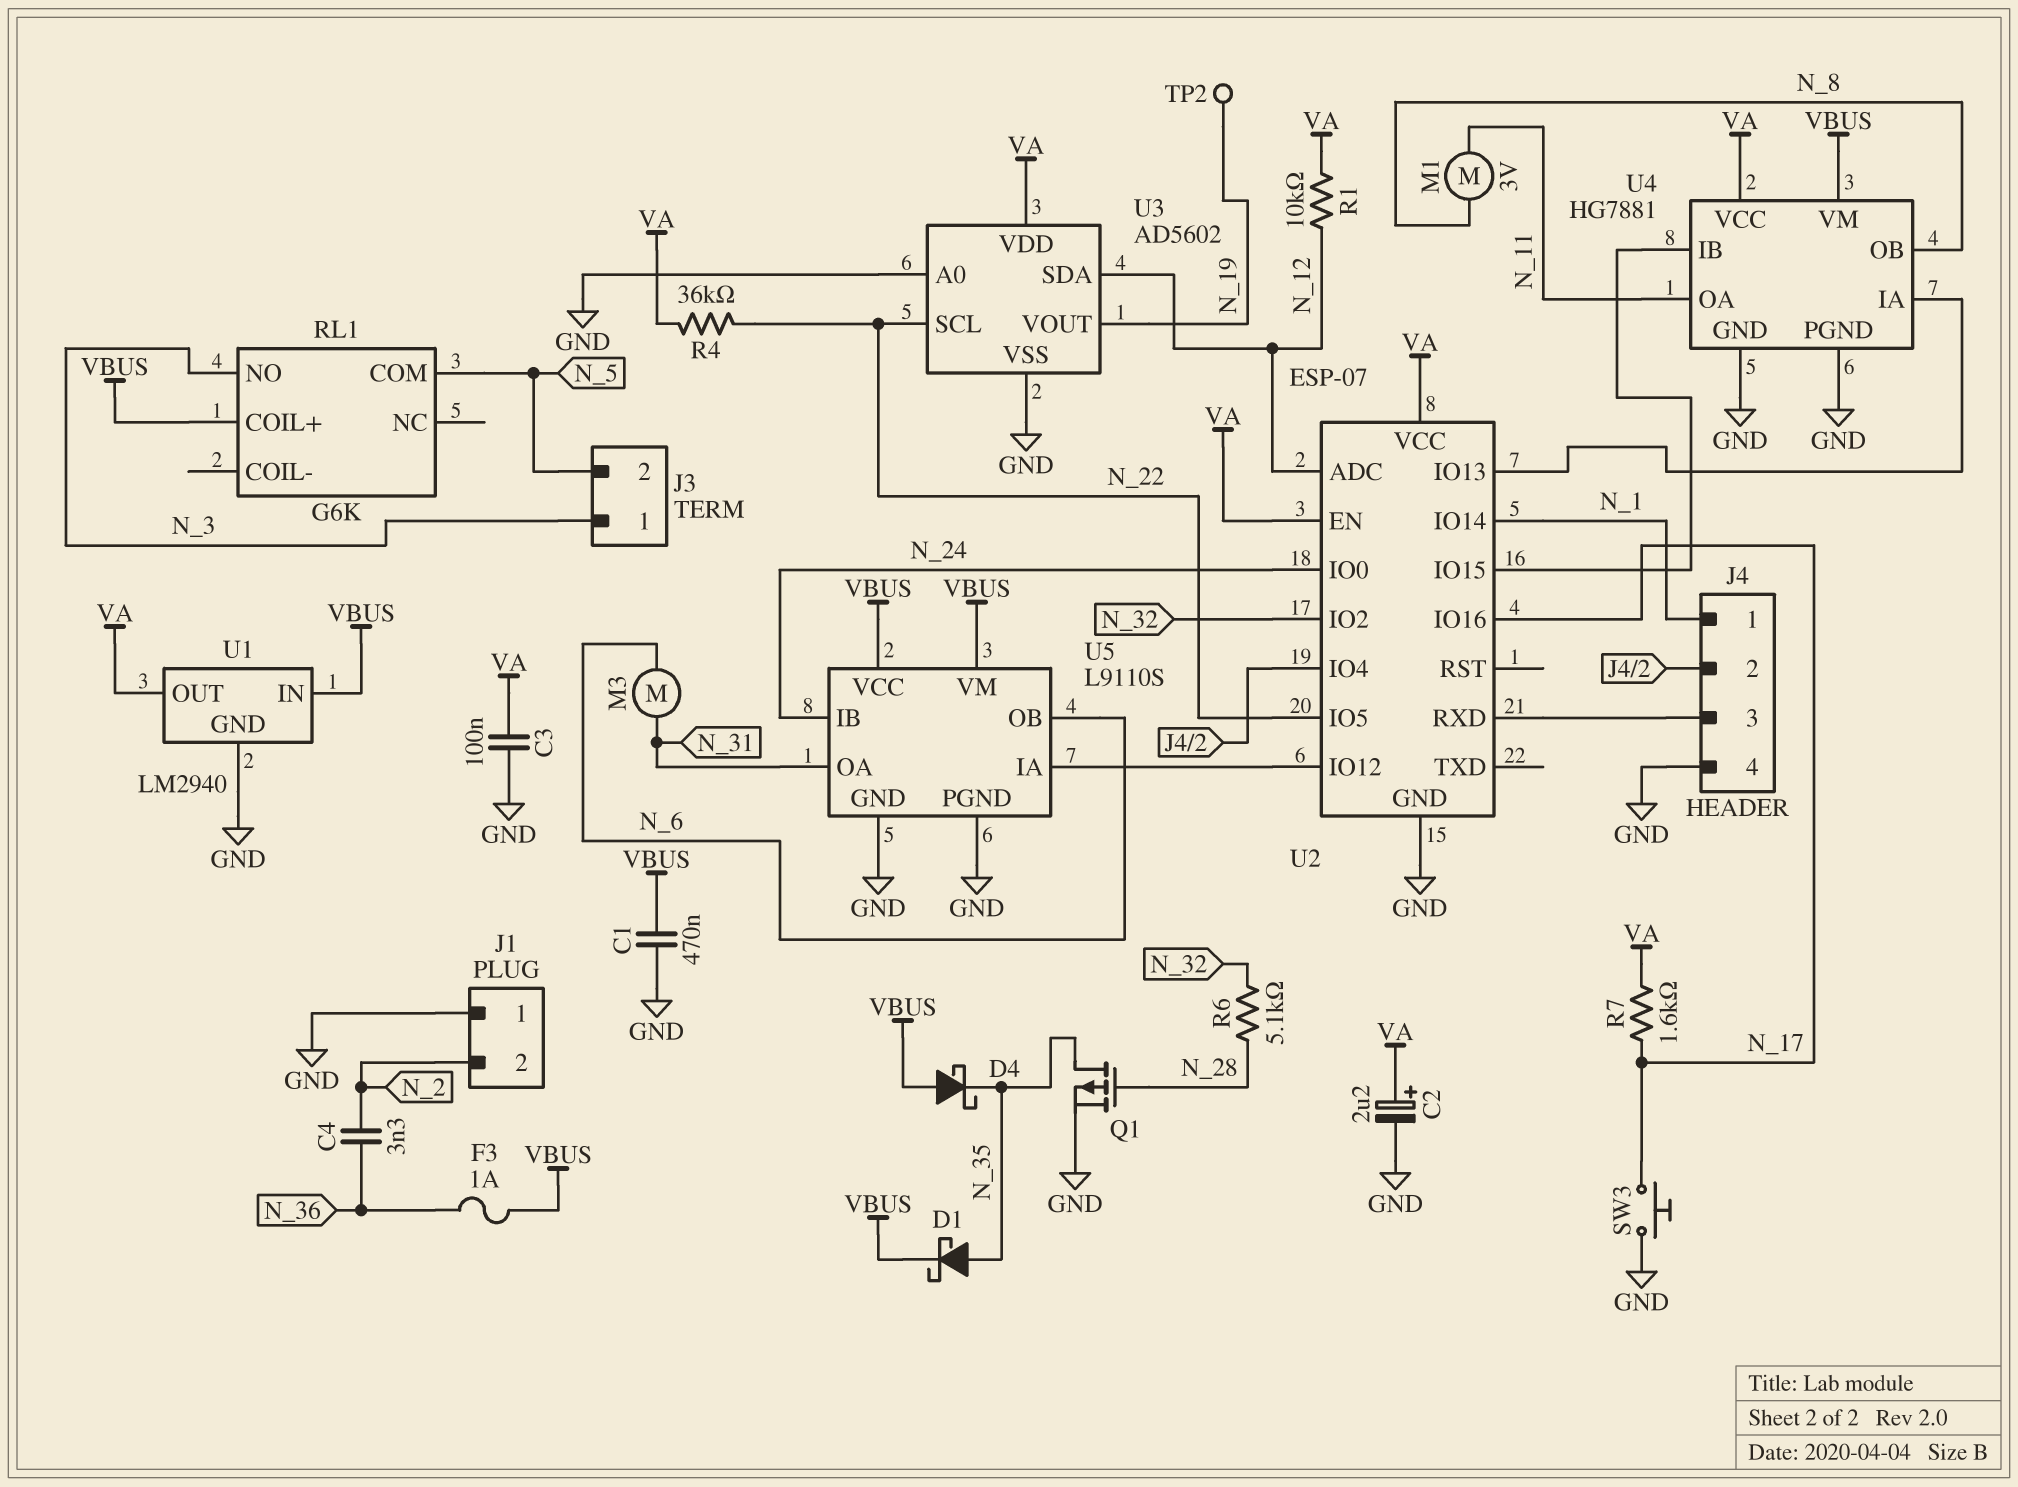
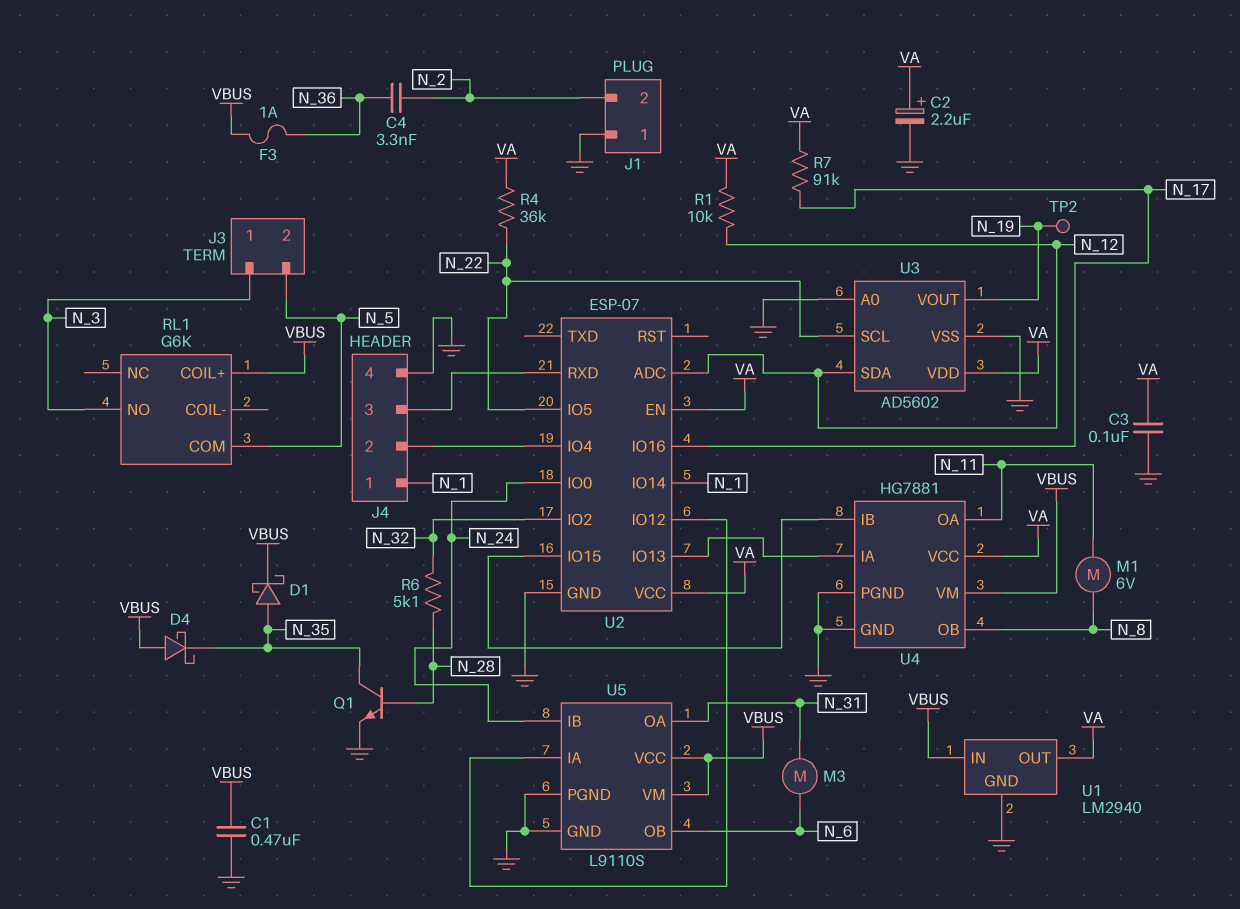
M1: motor 3V (N_8, N_11) -> motor 6V (N_8, N_11)
Q1: PMOS (G N_28, D N_35, S GND) -> NPN (B N_28, C N_35, E GND)
R7: 1.6k (N_17, VA) -> 91k (N_17, VA)
SW3: button (GND, N_17) -> none

